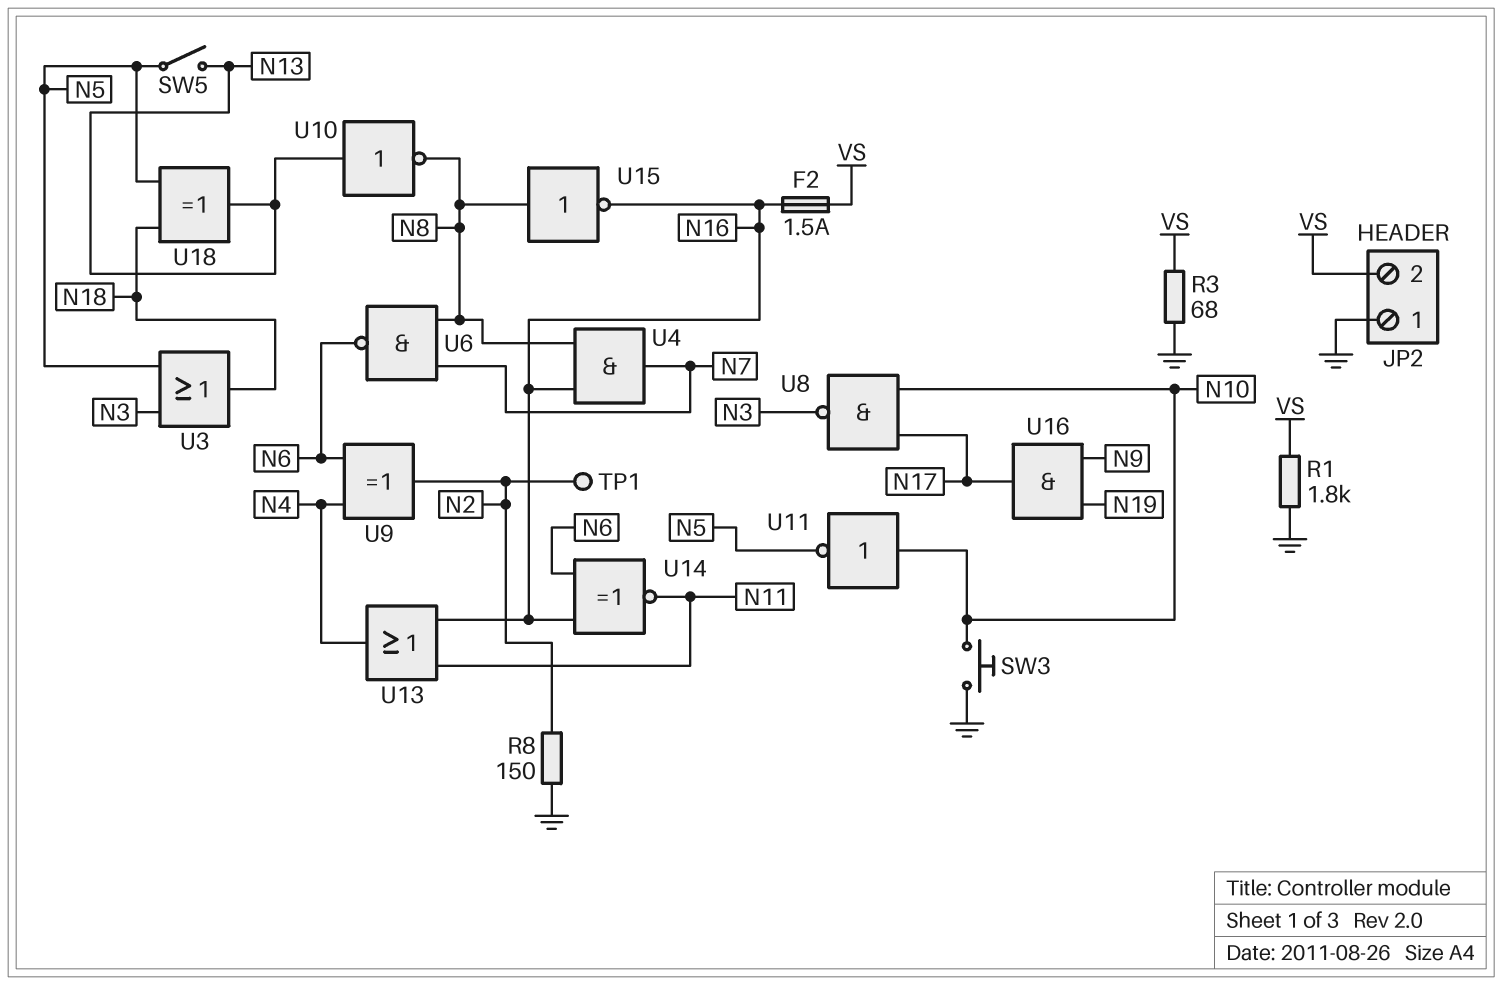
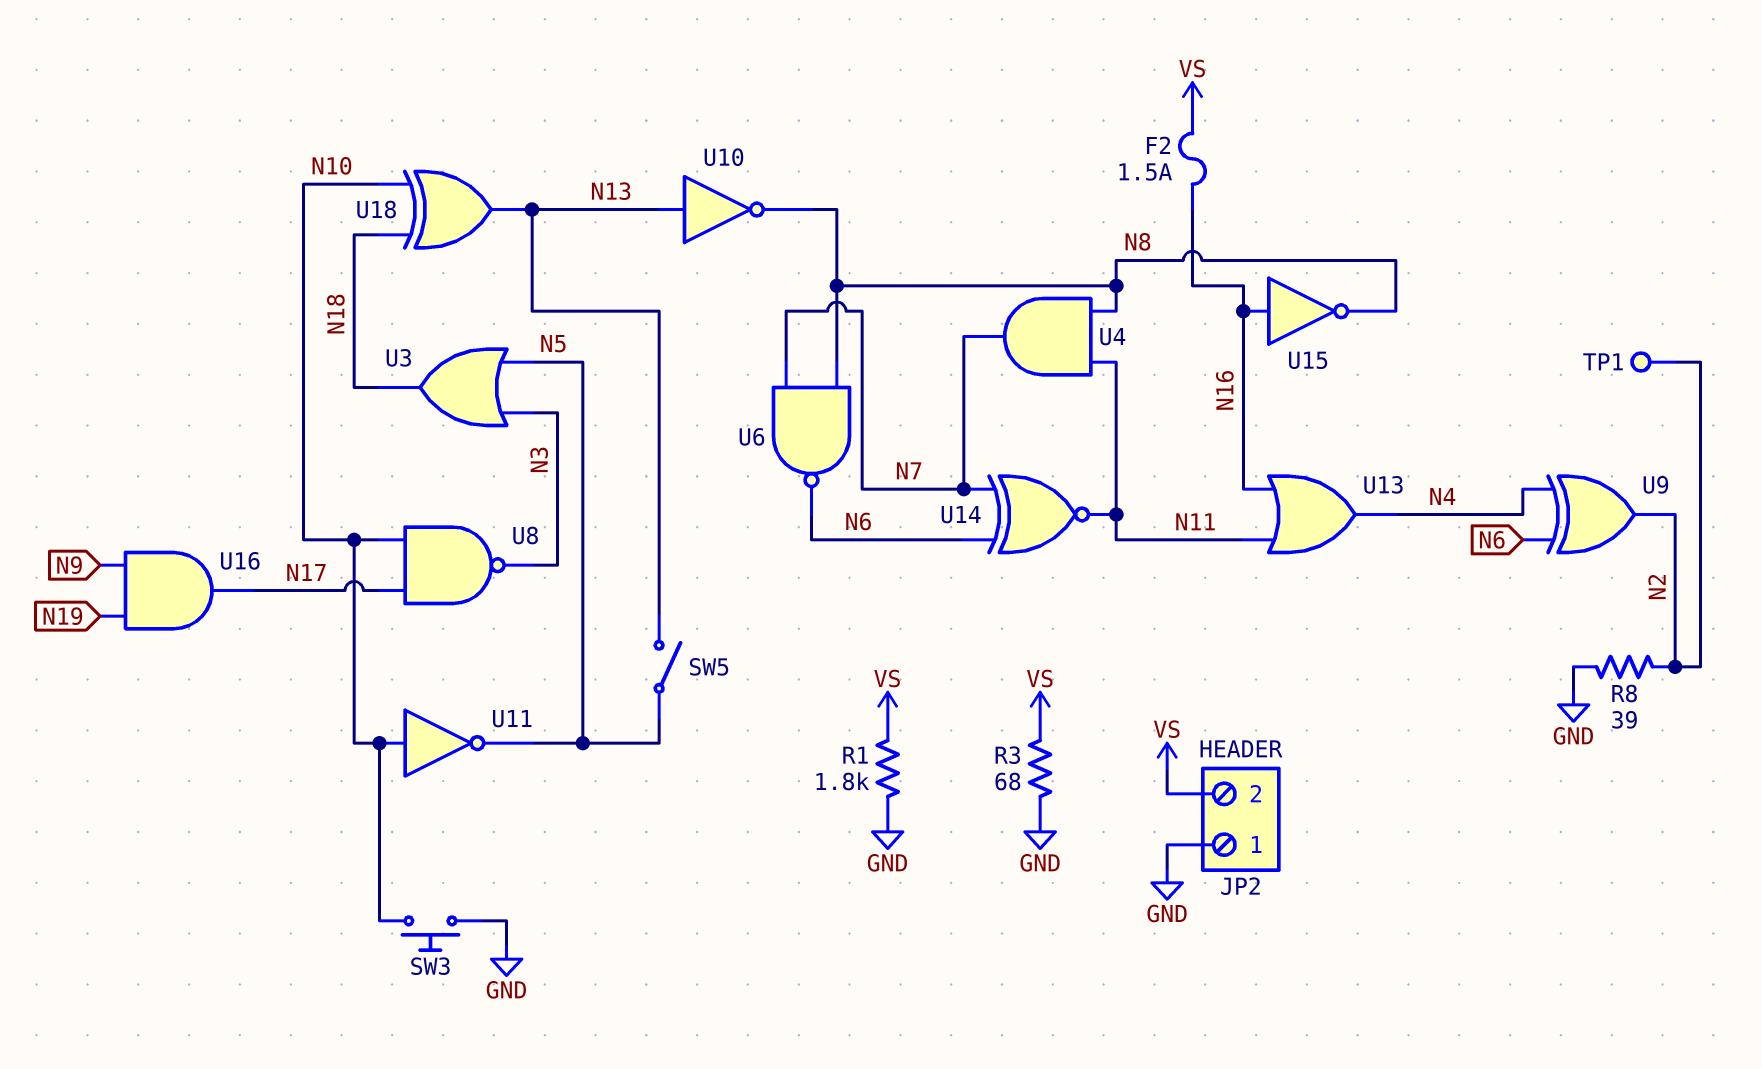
R8: 150 (GND, N2) -> 39 (GND, N2)
U4: AND (in N8, in N16, out N7) -> AND (in N8, in N11, out N7)
U14: XNOR (in N6, in N16, out N11) -> XNOR (in N6, in N7, out N11)
U15: NOT (in N8, out N16) -> NOT (in N16, out N8)
U18: XOR (in N5, in N18, out N13) -> XOR (in N10, in N18, out N13)

